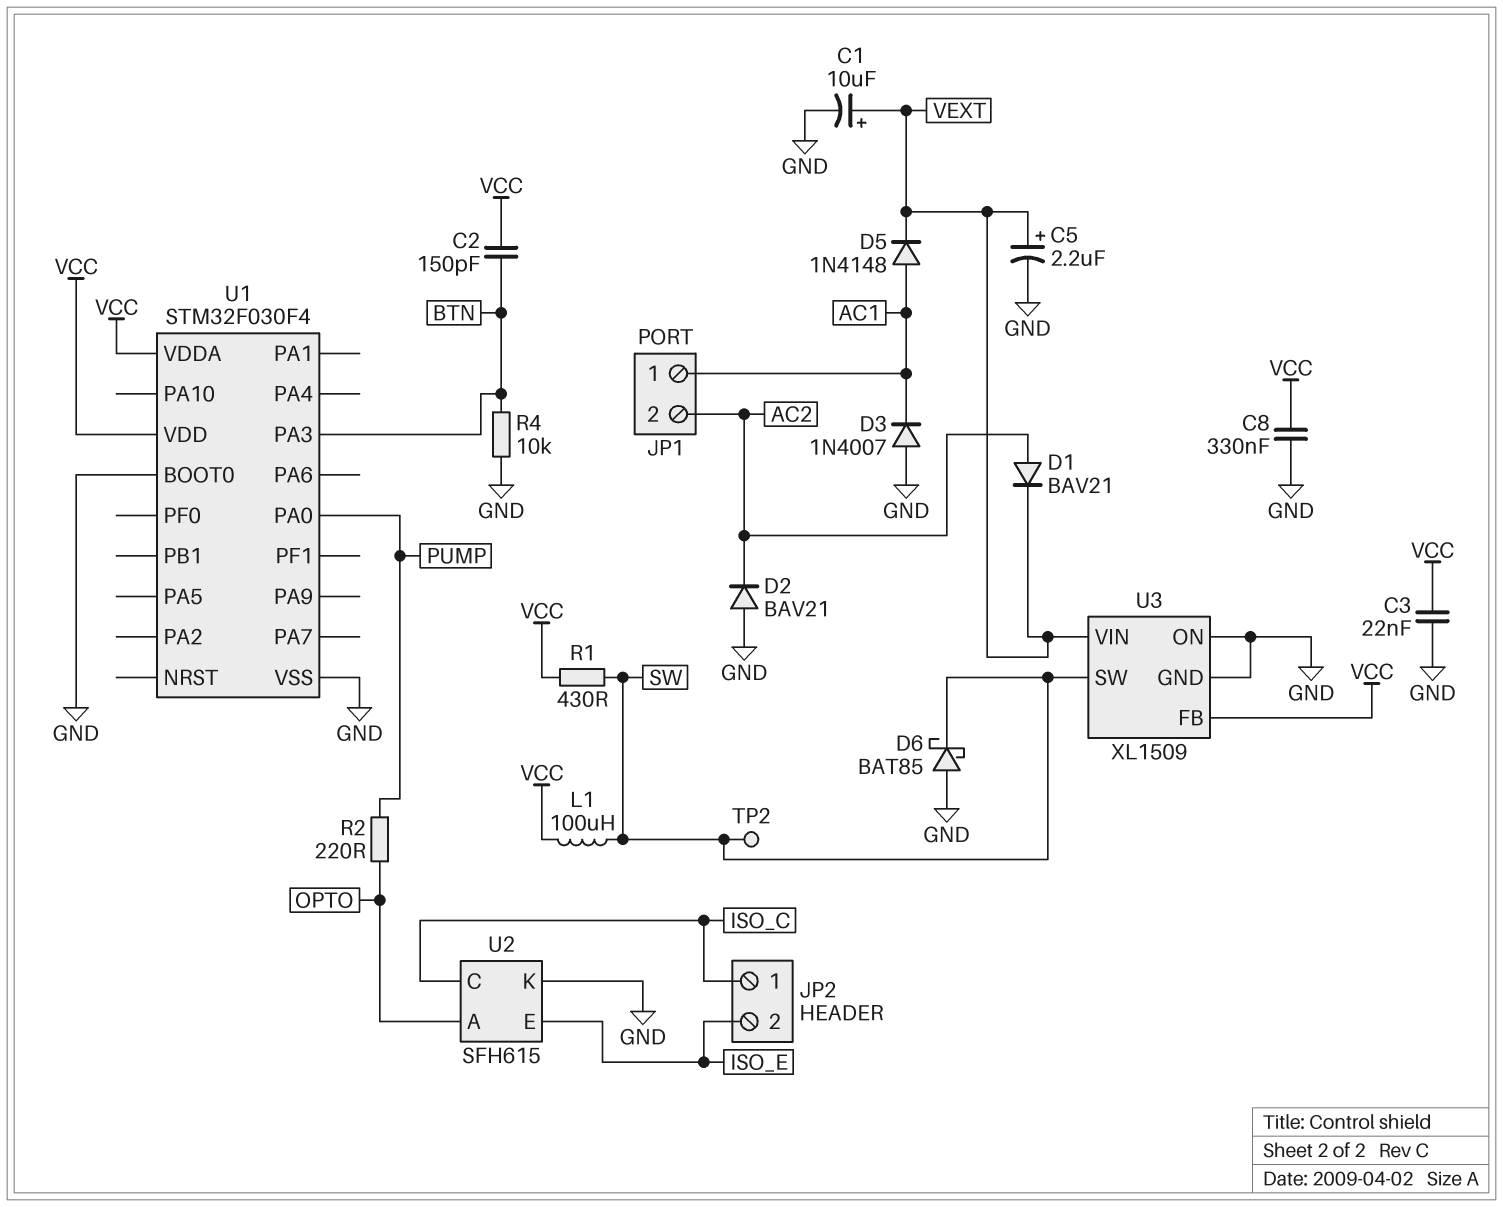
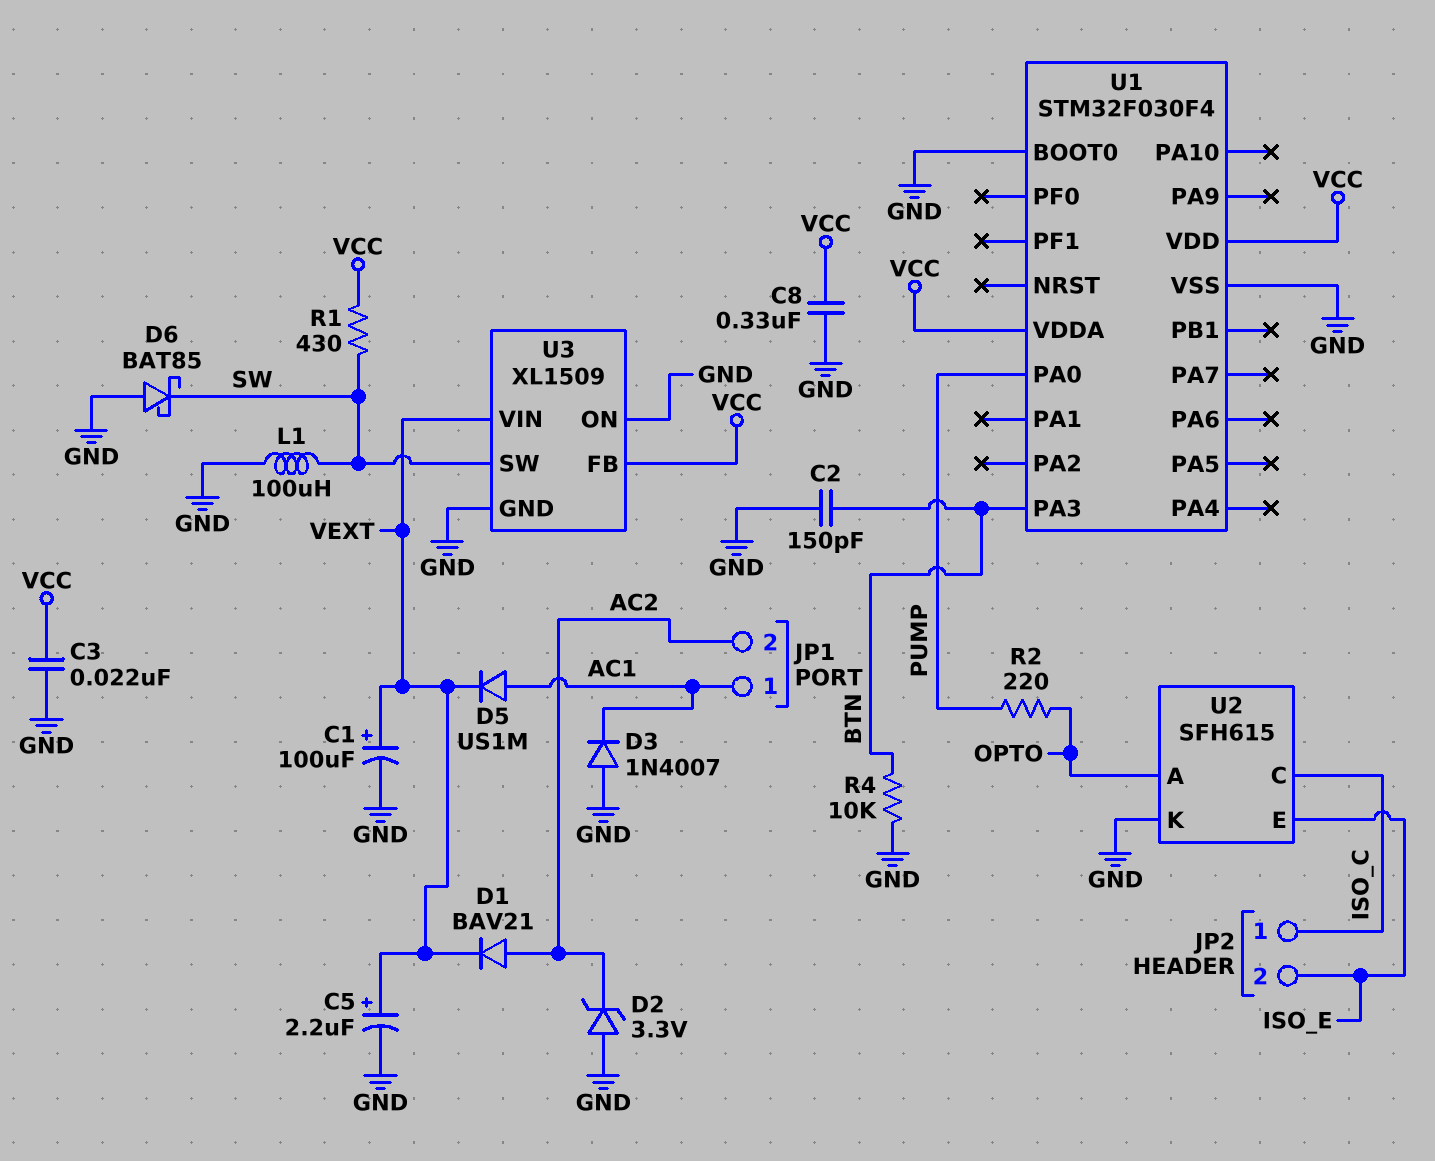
C1: 10uF (plus VEXT, minus GND) -> 100uF (plus VEXT, minus GND)
C2: 150pF (BTN, VCC) -> 150pF (BTN, GND)
D2: diode BAV21 (A GND, K AC2) -> zener 3.3V (A GND, K AC2)
D5: diode 1N4148 (A AC1, K VEXT) -> diode US1M (A AC1, K VEXT)
L1: 100uH (SW, VCC) -> 100uH (GND, SW)
TP2: test point (SW) -> none

